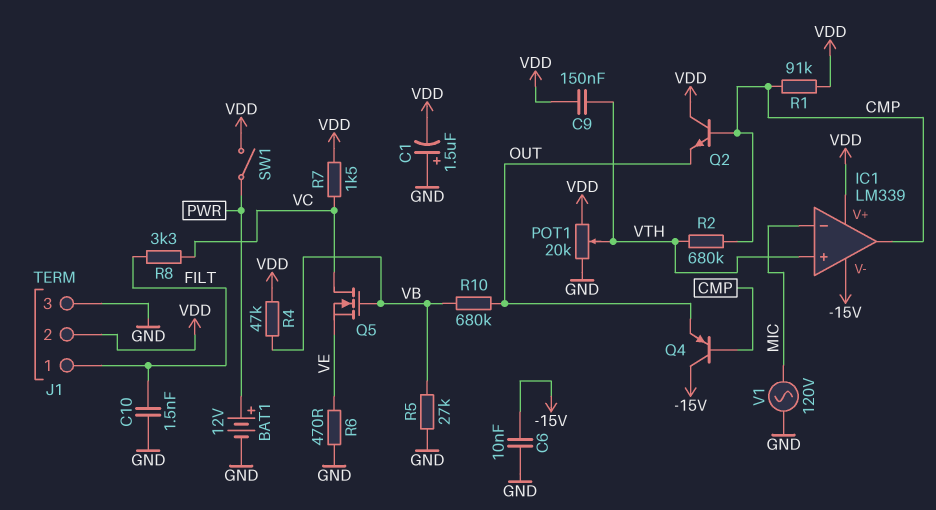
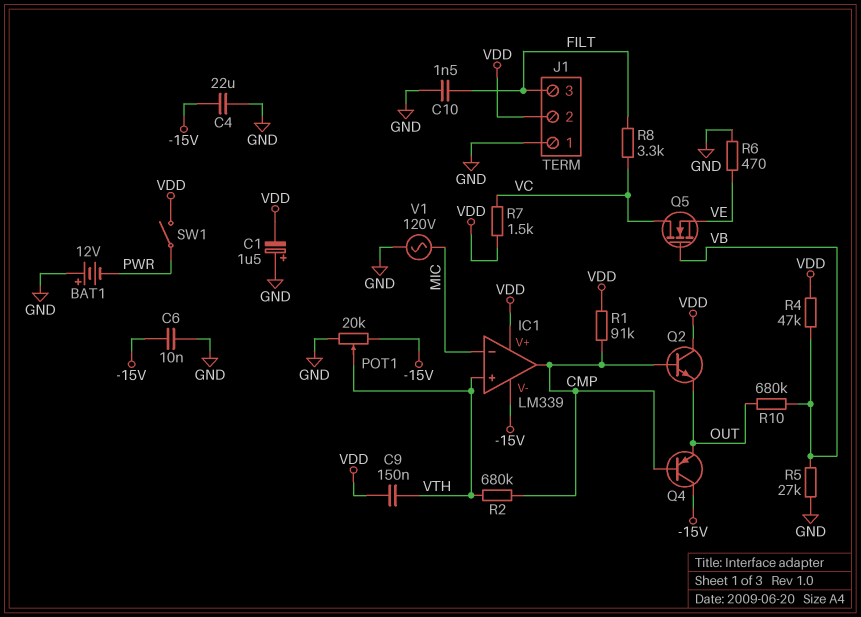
BAT1: 12V (plus PWR, minus GND) -> 12V (plus GND, minus PWR)
C4: none -> 22uF (-15V, GND)
J1 pin 1: FILT -> GND
J1 pin 3: GND -> FILT
POT1: 20k (GND, VDD, wiper VTH) -> 20k (-15V, GND, wiper VTH)

